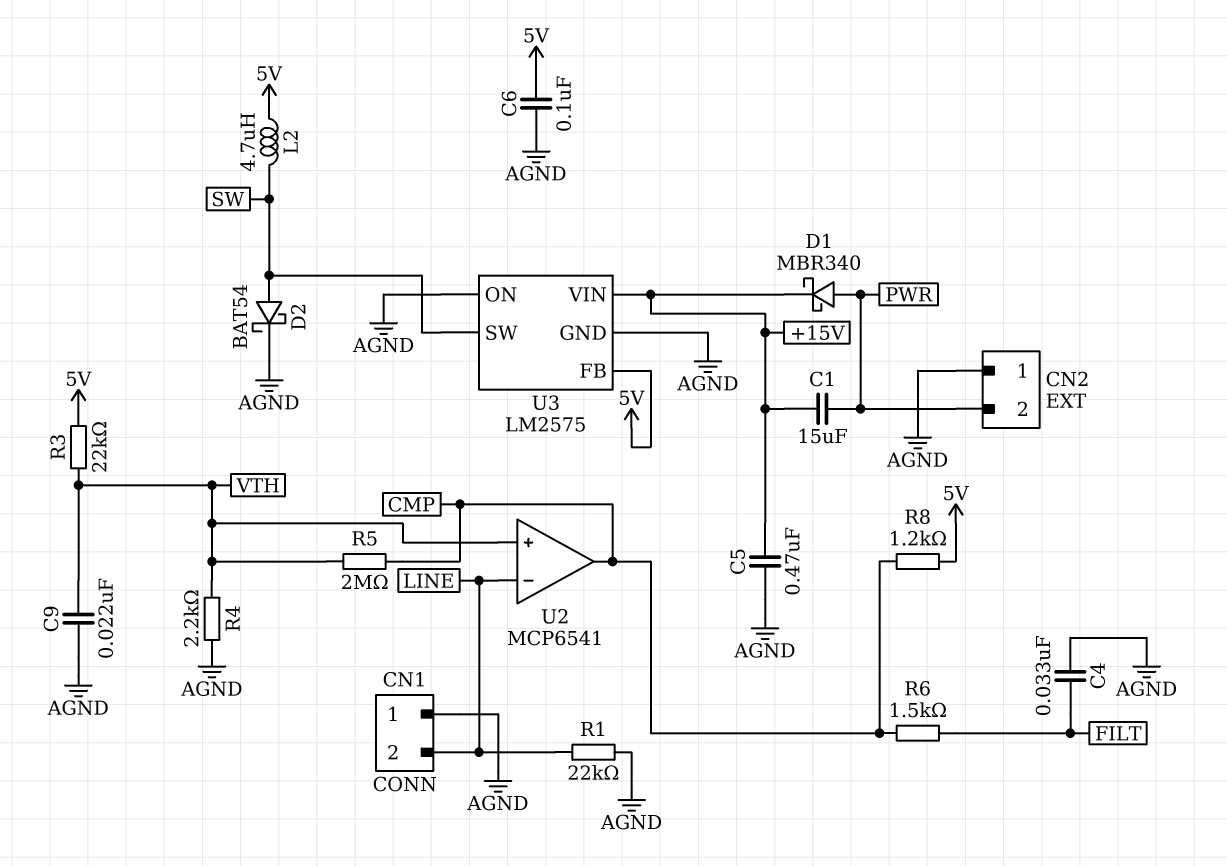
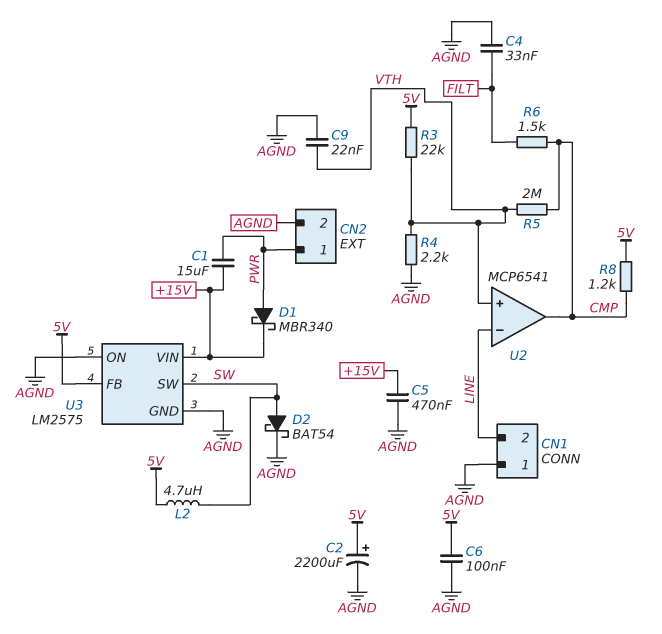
C2: none -> 2200uF (plus 5V, minus AGND)
CN2 pin 1: AGND -> PWR
CN2 pin 2: PWR -> AGND
R1: 22k (AGND, LINE) -> none

